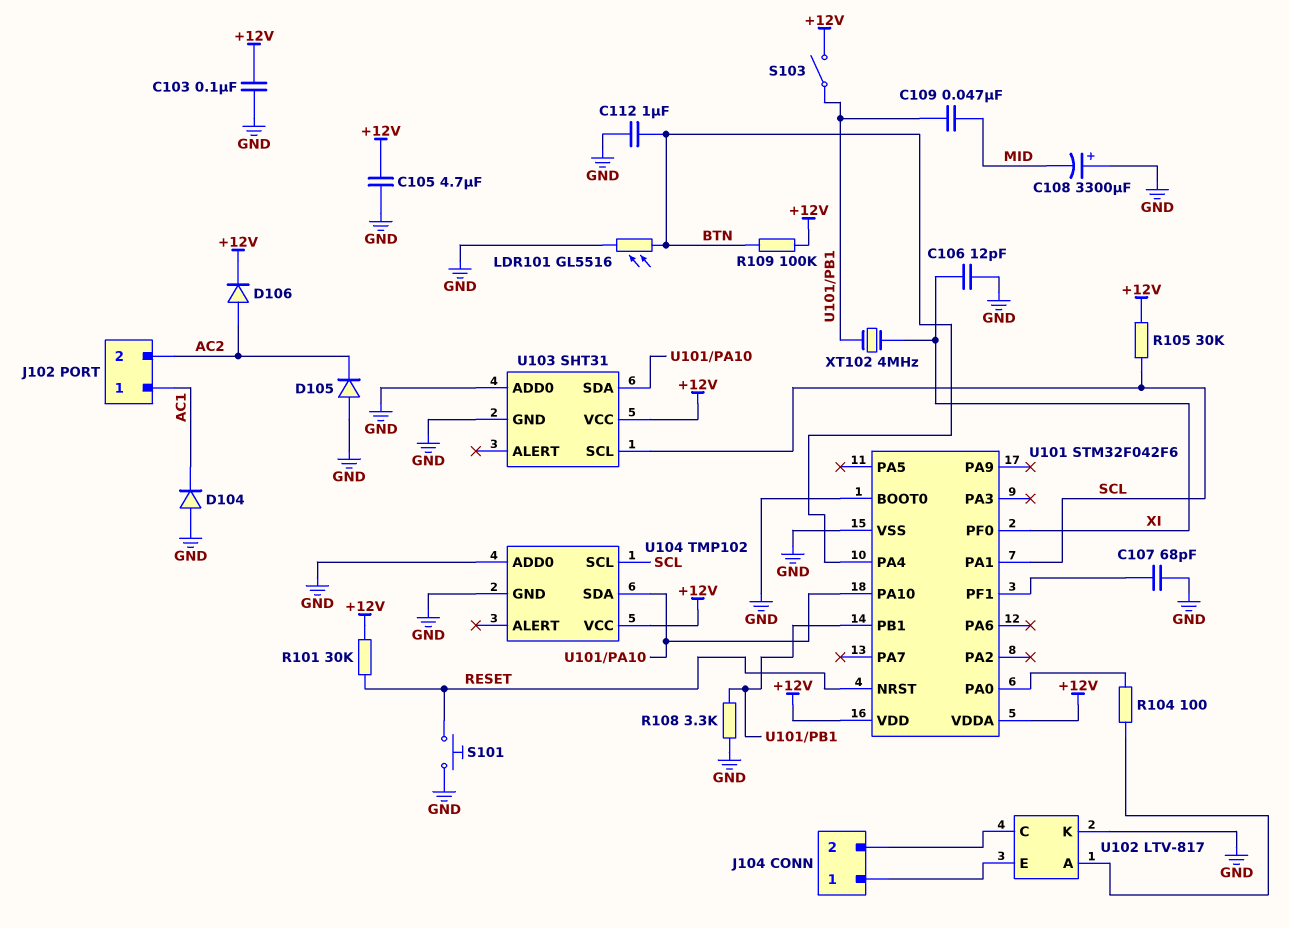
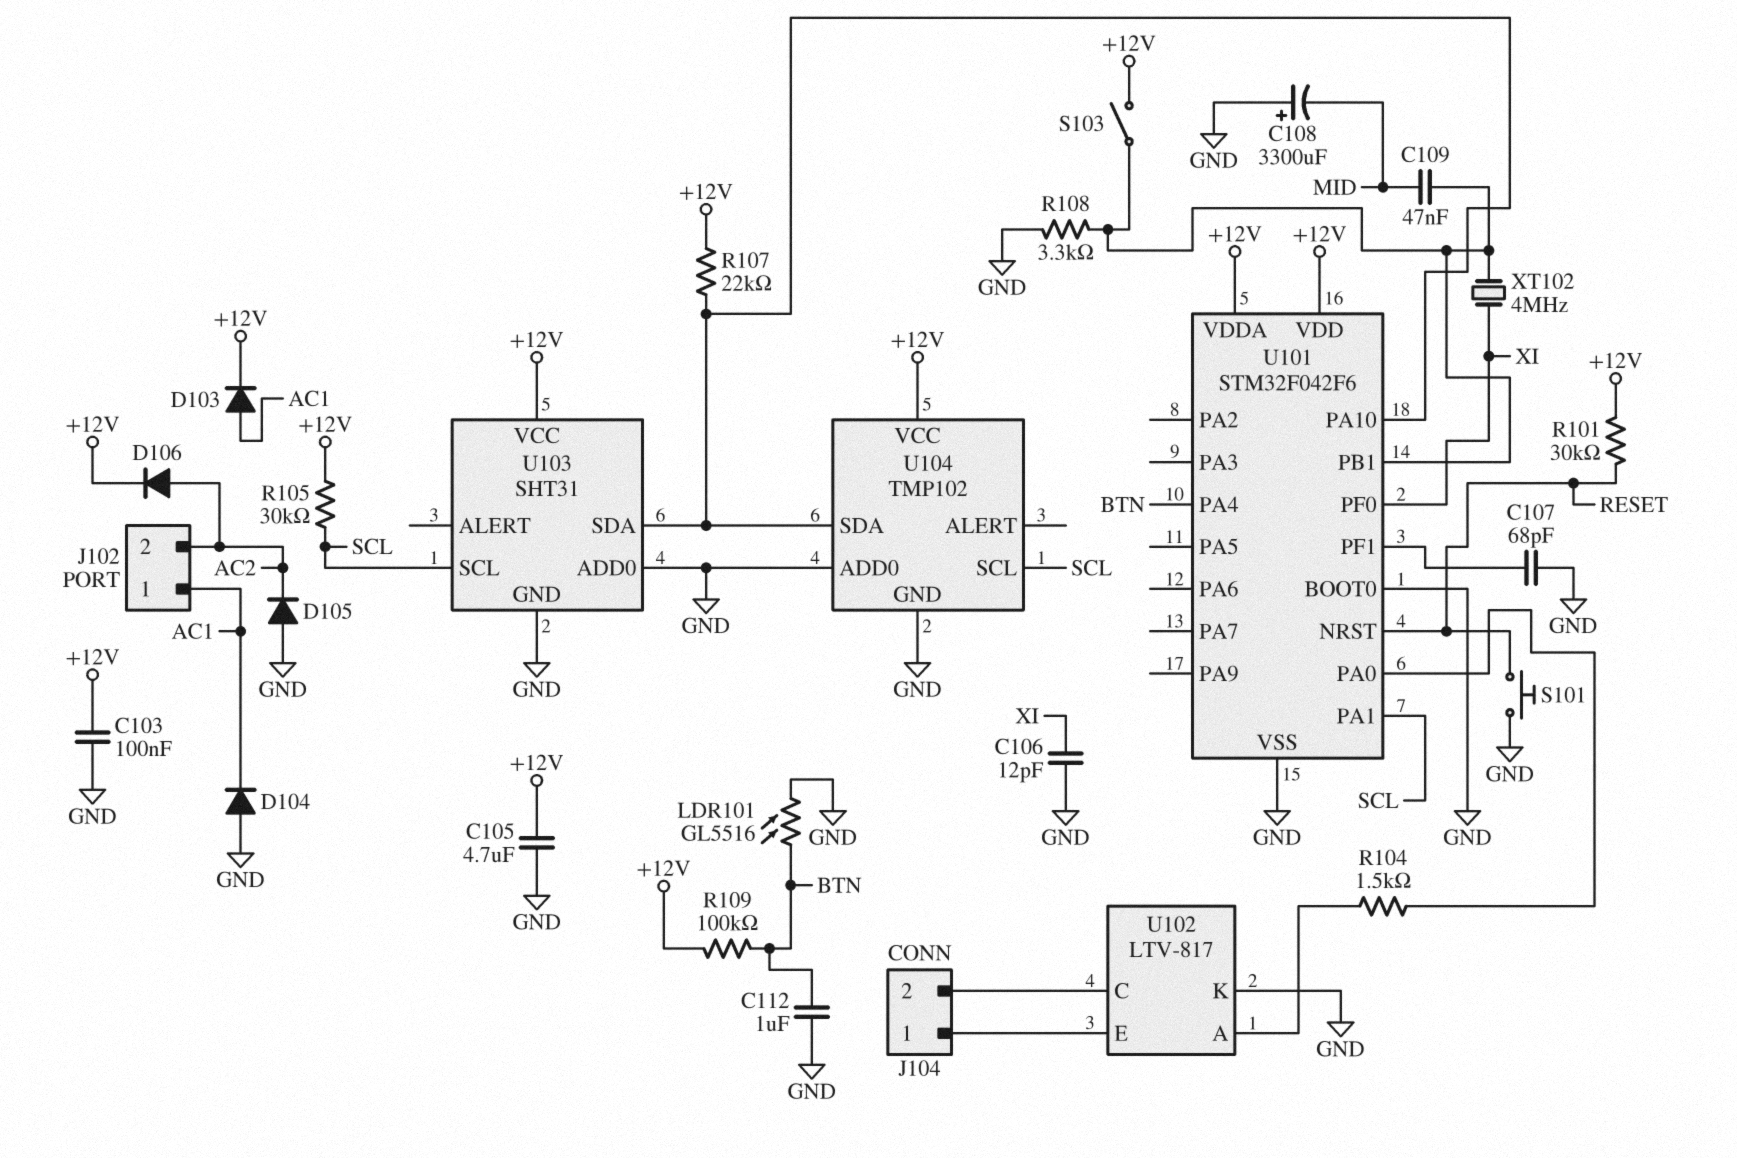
D103: none -> diode (A AC1, K +12V)
R104: 100 (U101/PA0, U102/A) -> 1.5k (U101/PA0, U102/A)
R107: none -> 22k (+12V, U101/PA10)

